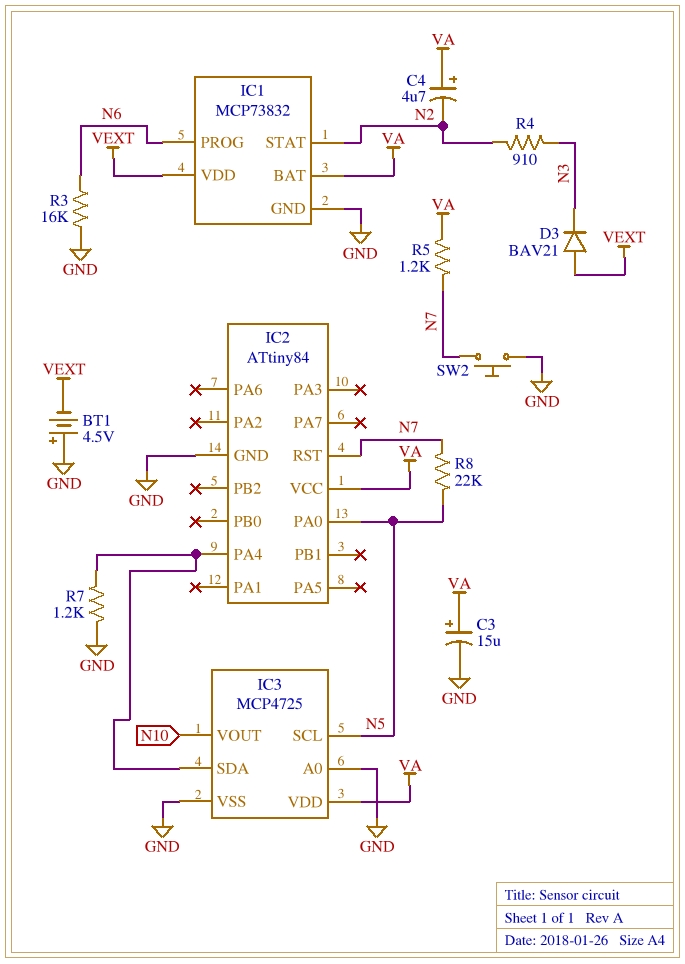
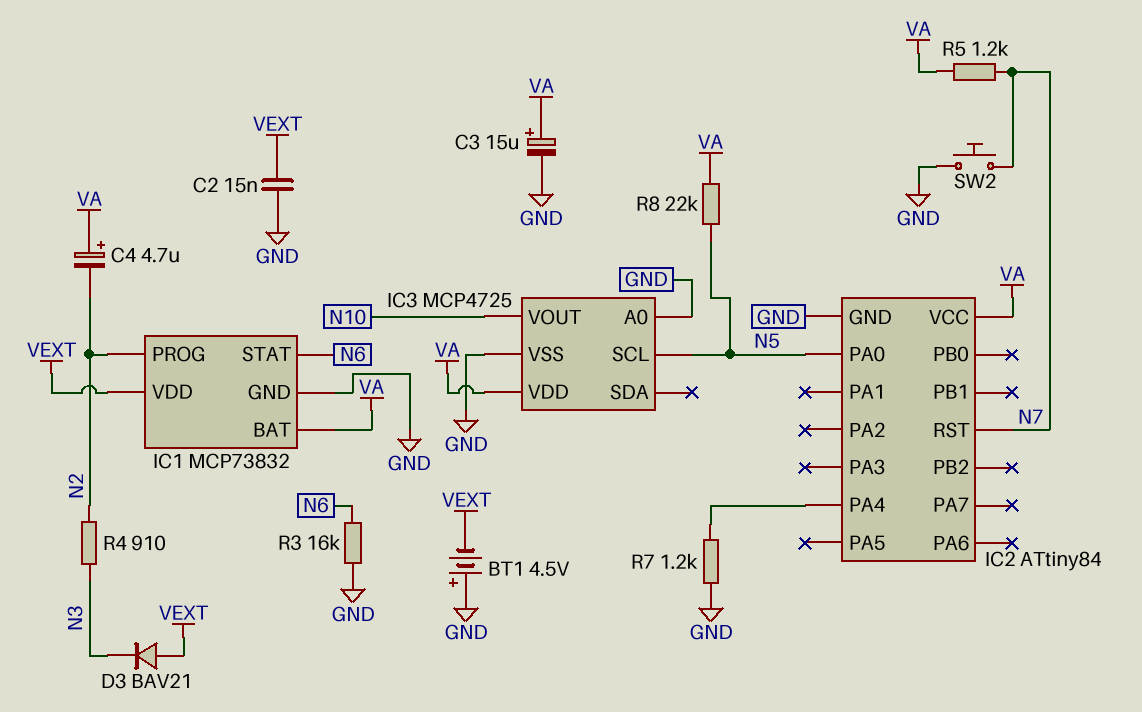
C2: none -> 15nF (GND, VEXT)
IC1 pin PROG: N6 -> N2
IC1 pin STAT: N2 -> N6
IC3 pin SDA: IC2/PA4 -> none
R8: 22k (N5, N7) -> 22k (N5, VA)

